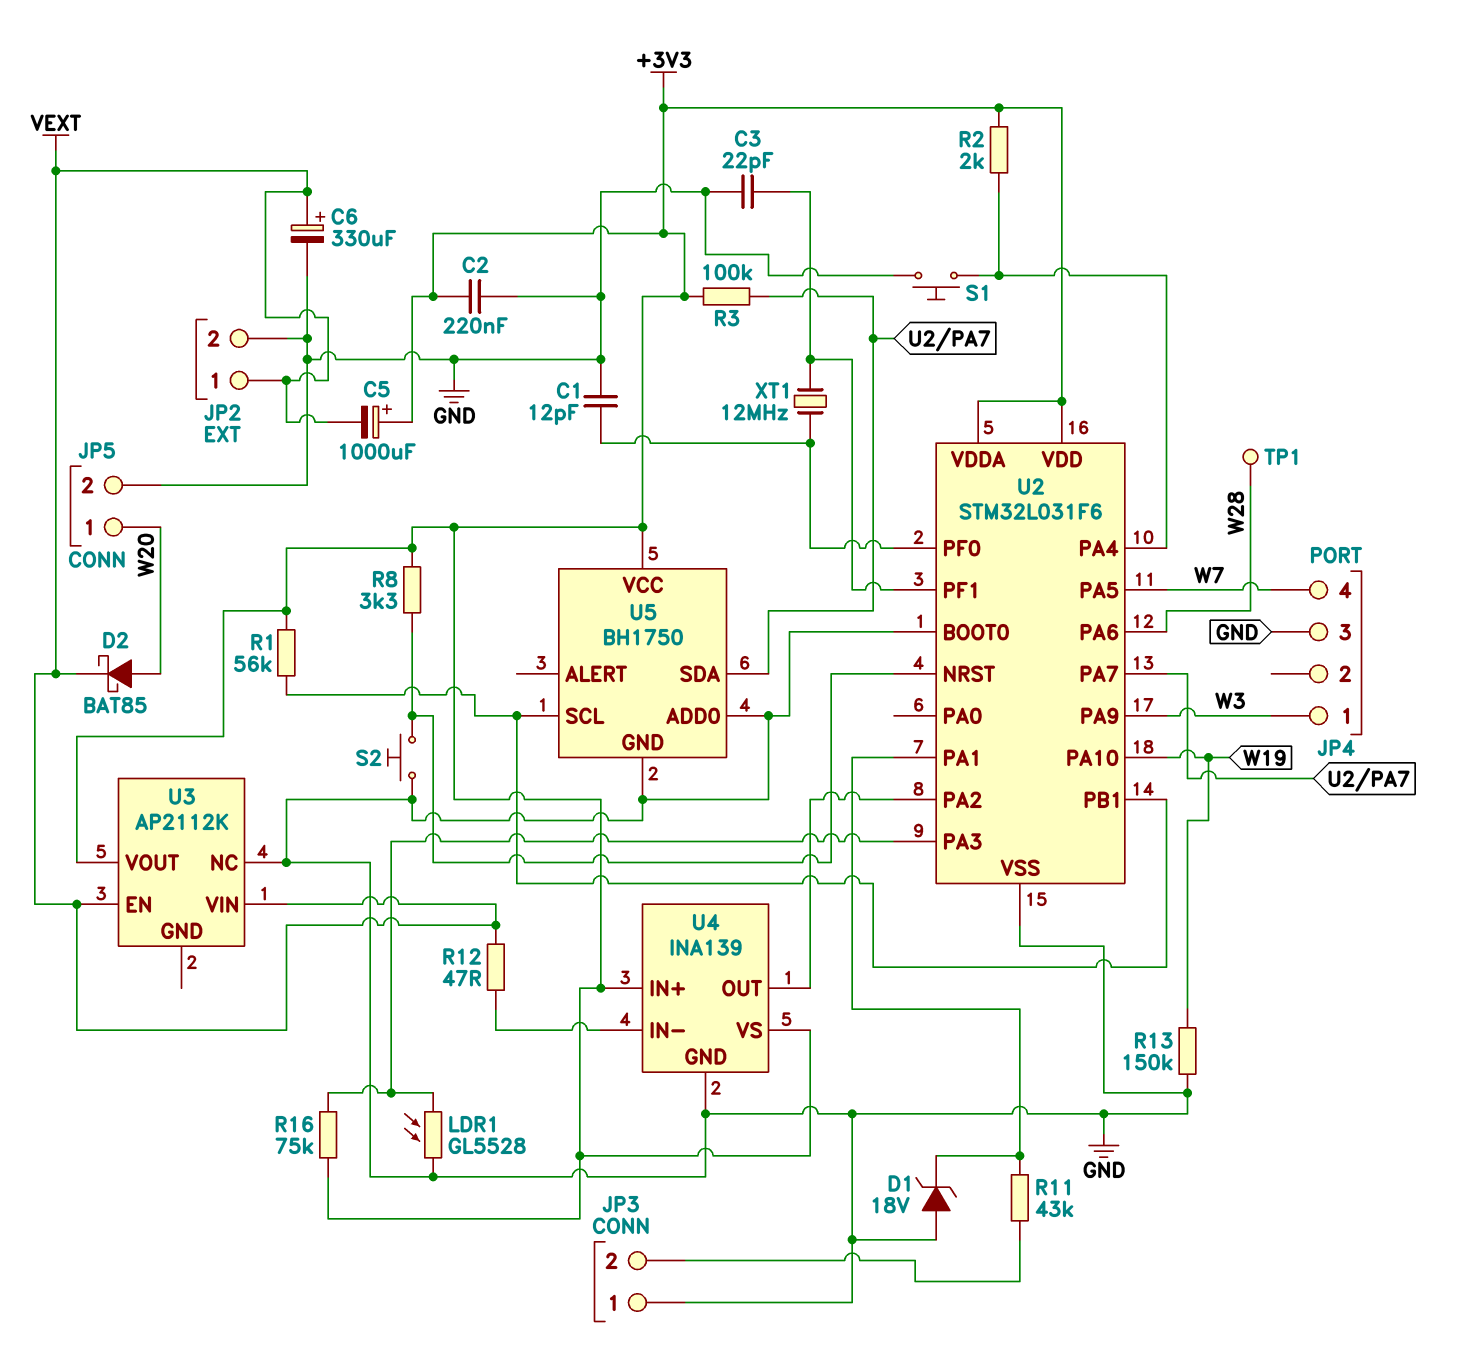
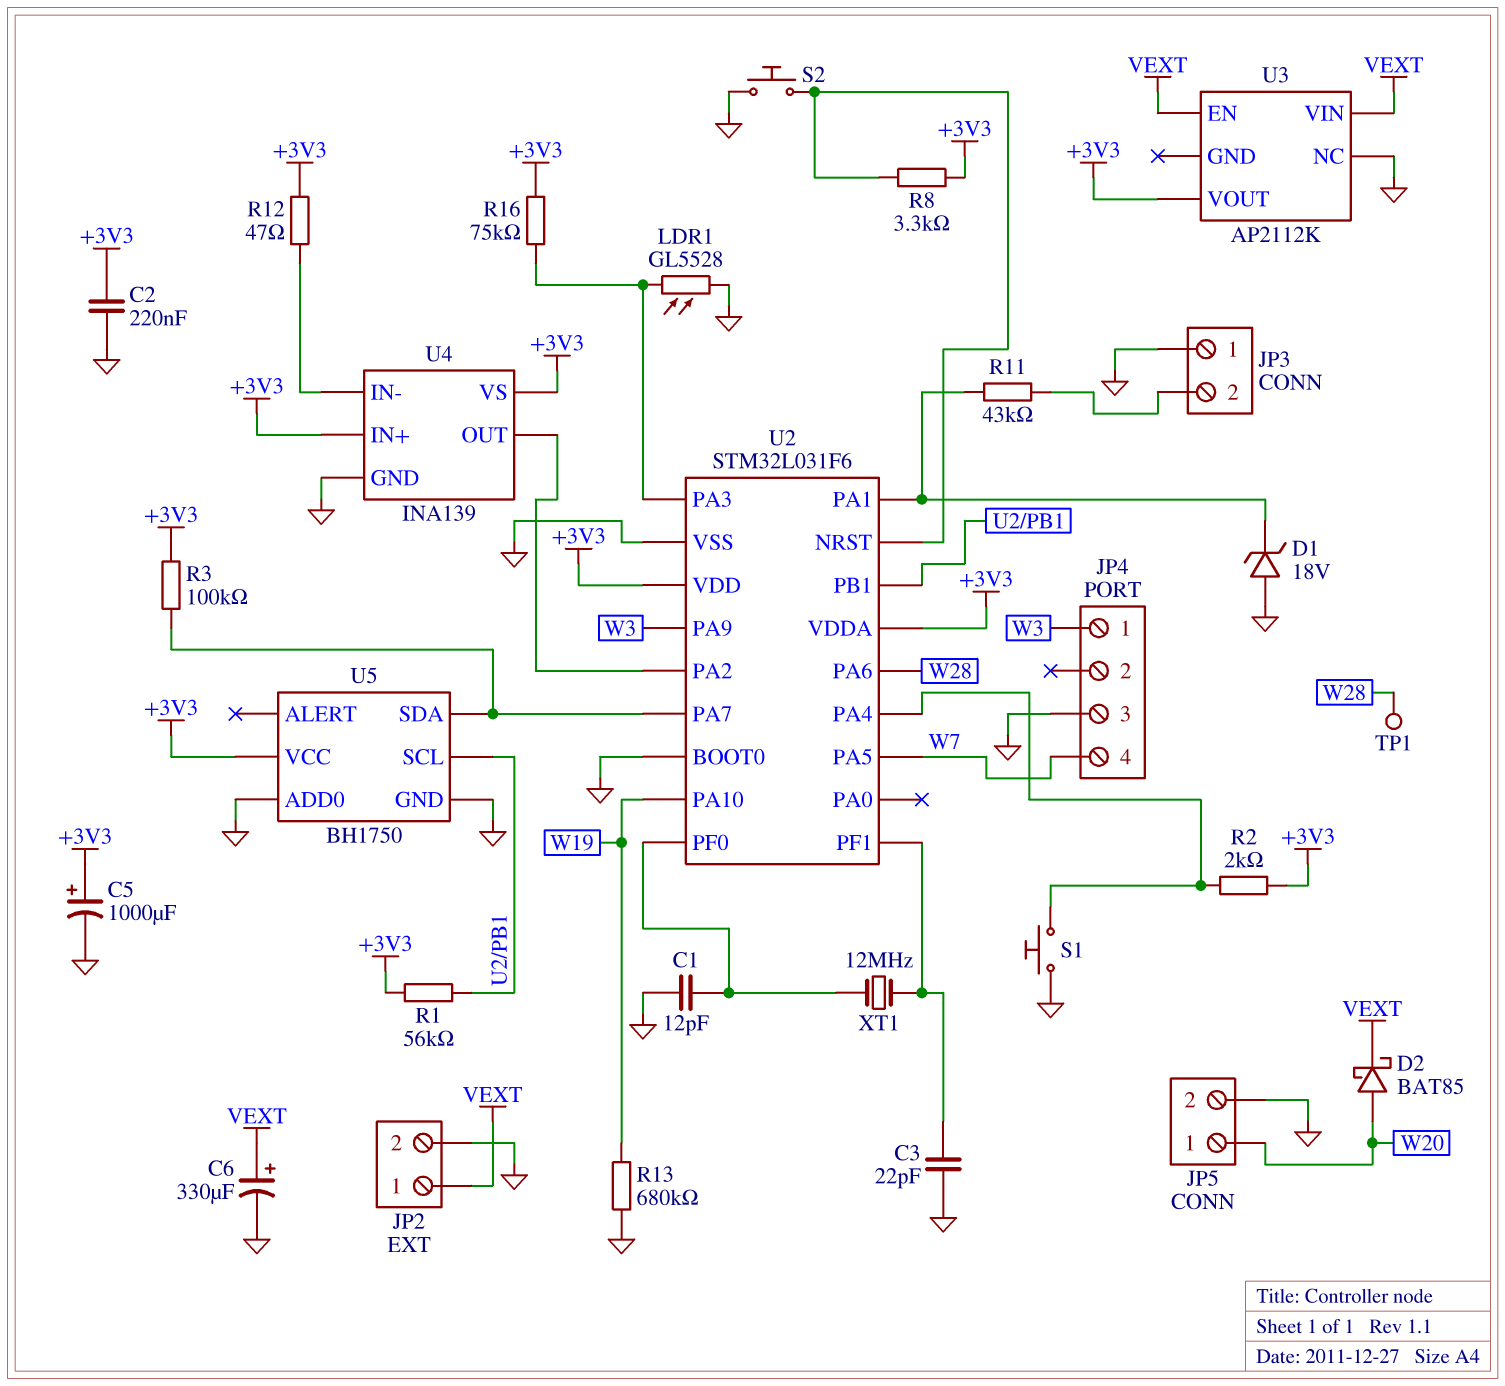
C5: 1000uF (plus +3V3, minus VEXT) -> 1000uF (plus +3V3, minus GND)
R12: 47 (U4/IN-, VEXT) -> 47 (+3V3, U4/IN-)
R13: 150k (GND, W19) -> 680k (GND, W19)

